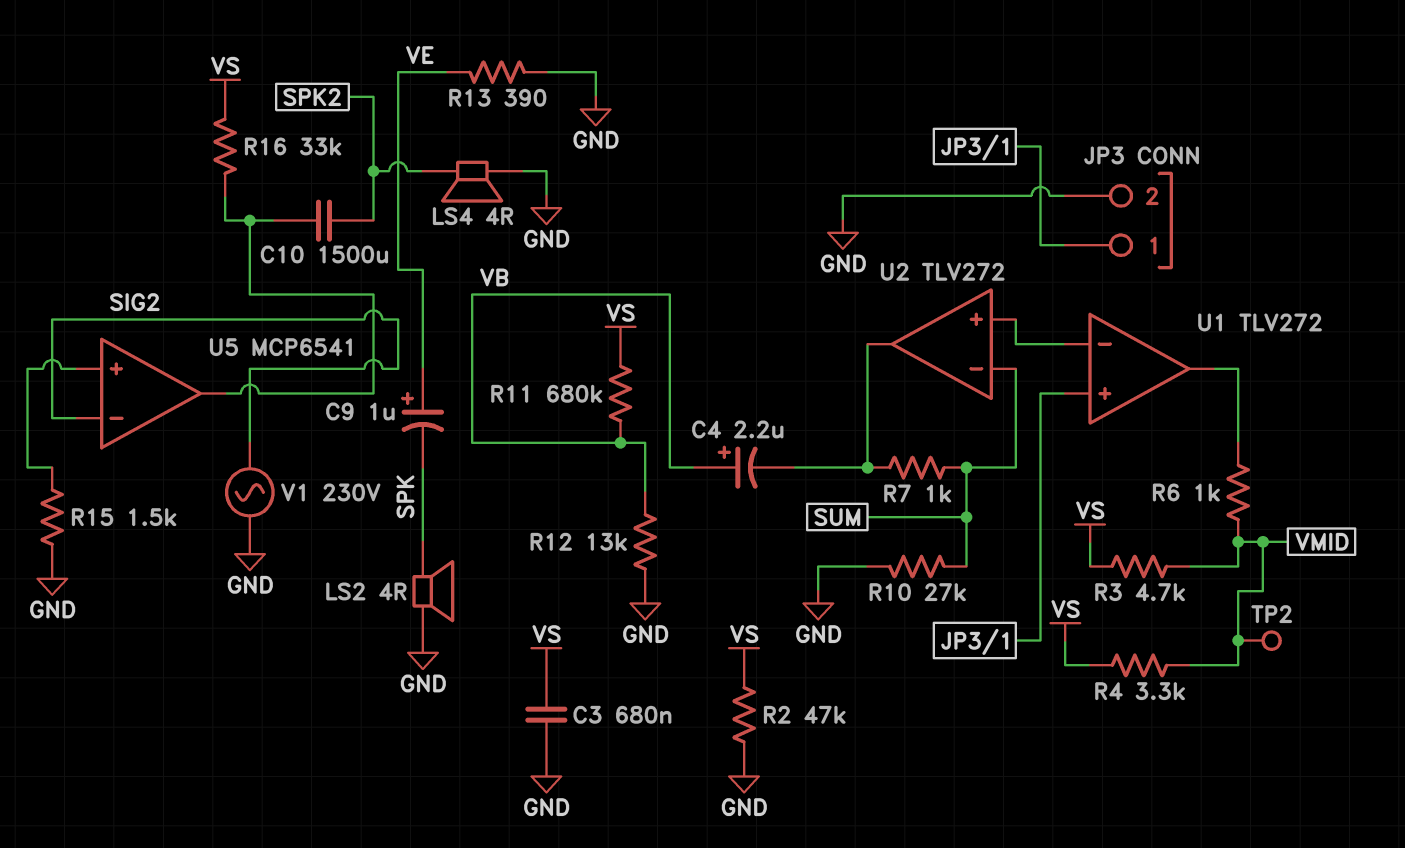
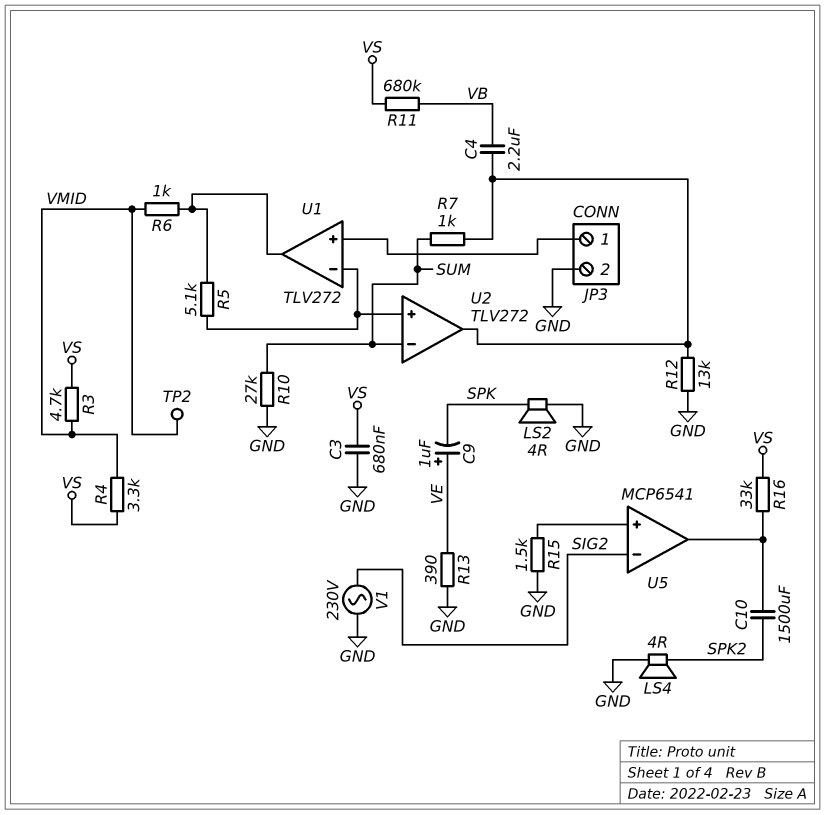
C4: 2.2uF (plus VB, minus U2/out) -> 2.2uF (U2/out, VB)
R2: 47k (GND, VS) -> none
R5: none -> 5.1k (U1/in-, U1/out)
R12: 13k (GND, VB) -> 13k (GND, U2/out)

